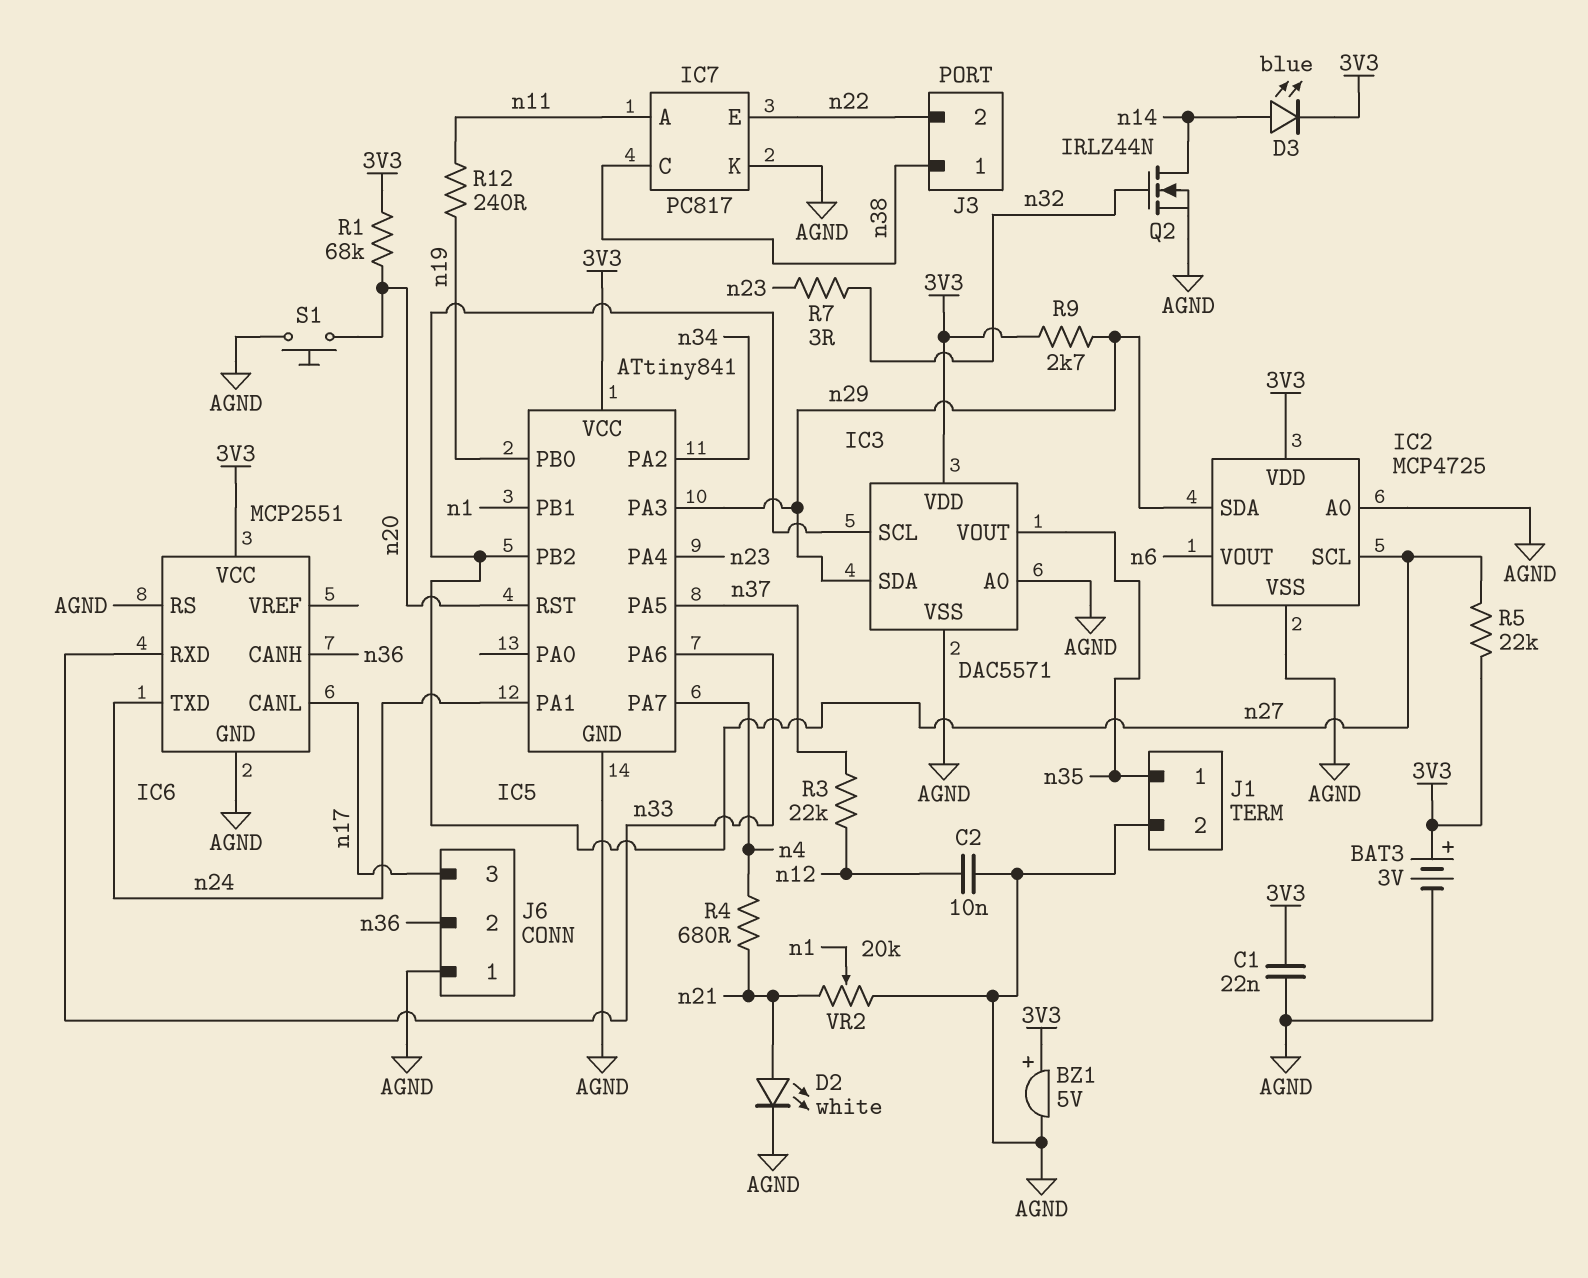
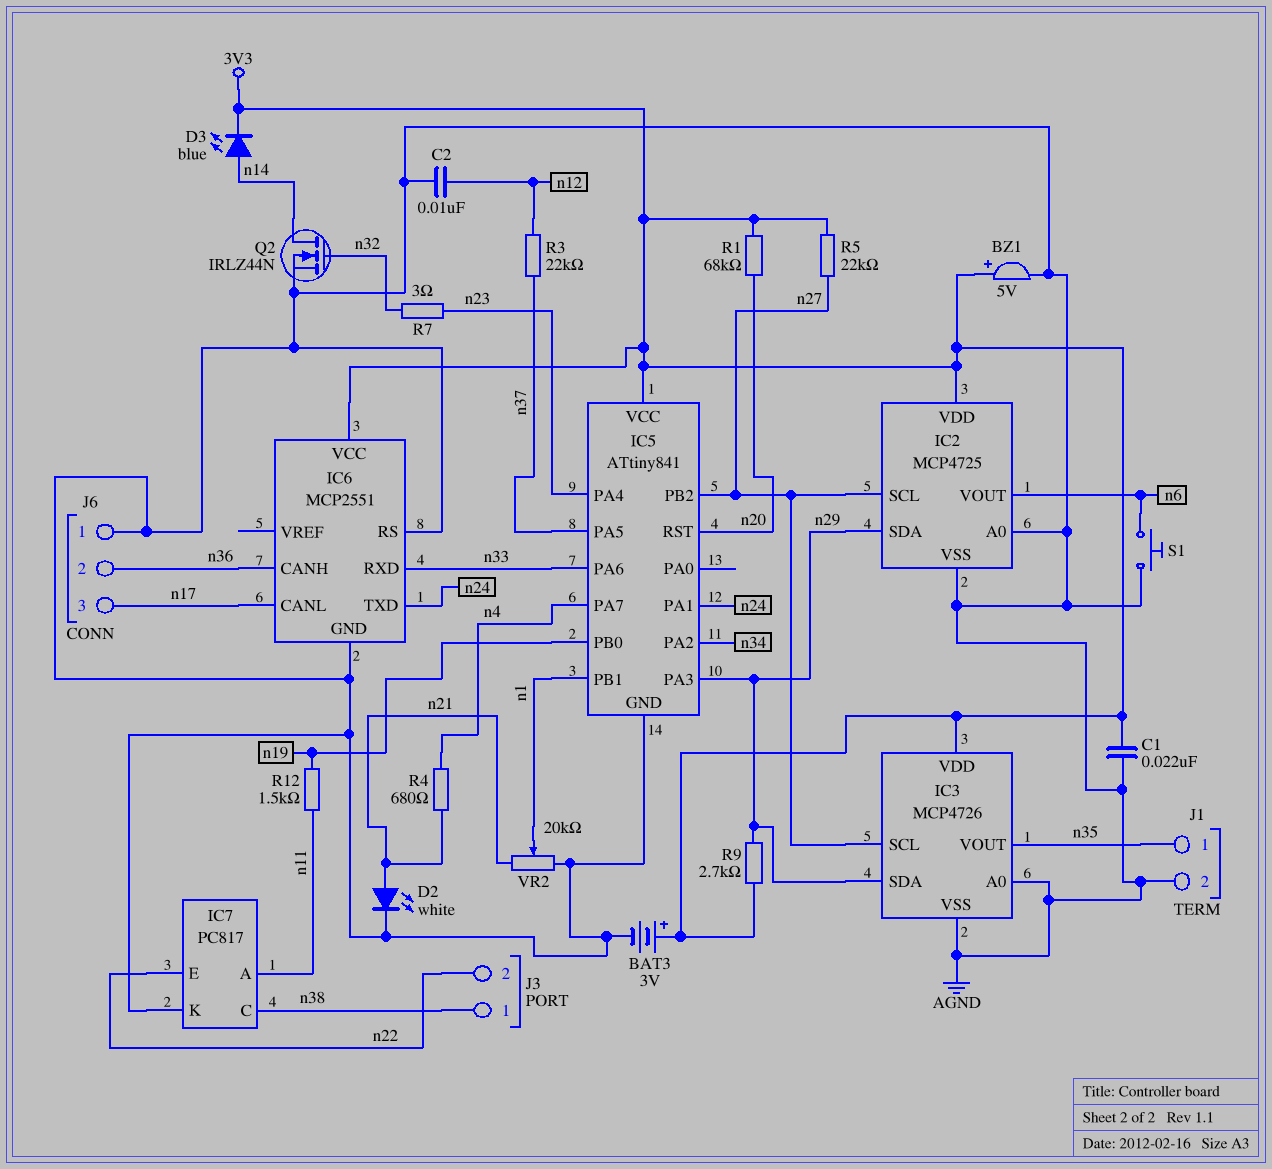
IC3: DAC5571 -> MCP4726
R12: 240 (n11, n19) -> 1.5k (n11, n19)
S1: button (AGND, n20) -> button (AGND, n6)

